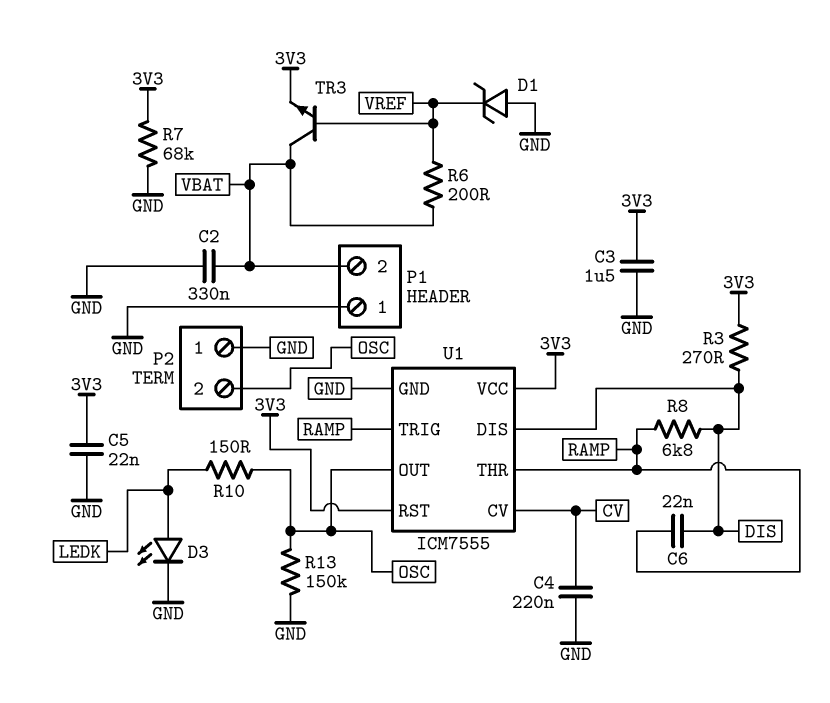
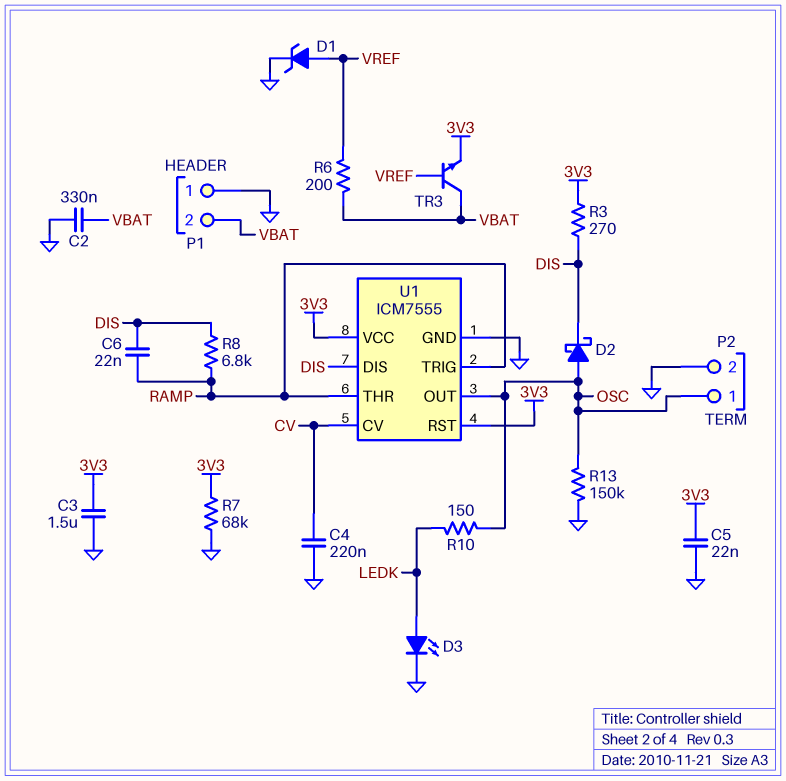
D1: zener (A GND, K VREF) -> zener (A VREF, K GND)
D2: none -> schottky (A OSC, K DIS)
P2 pin 1: GND -> OSC
P2 pin 2: OSC -> GND

